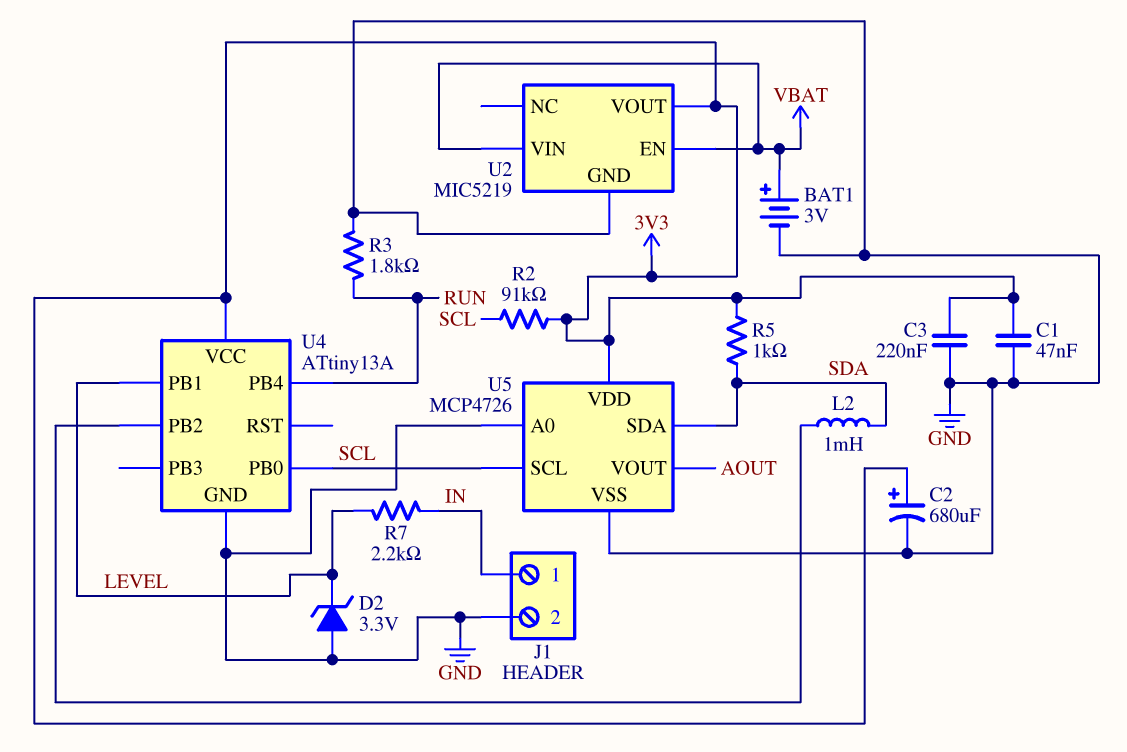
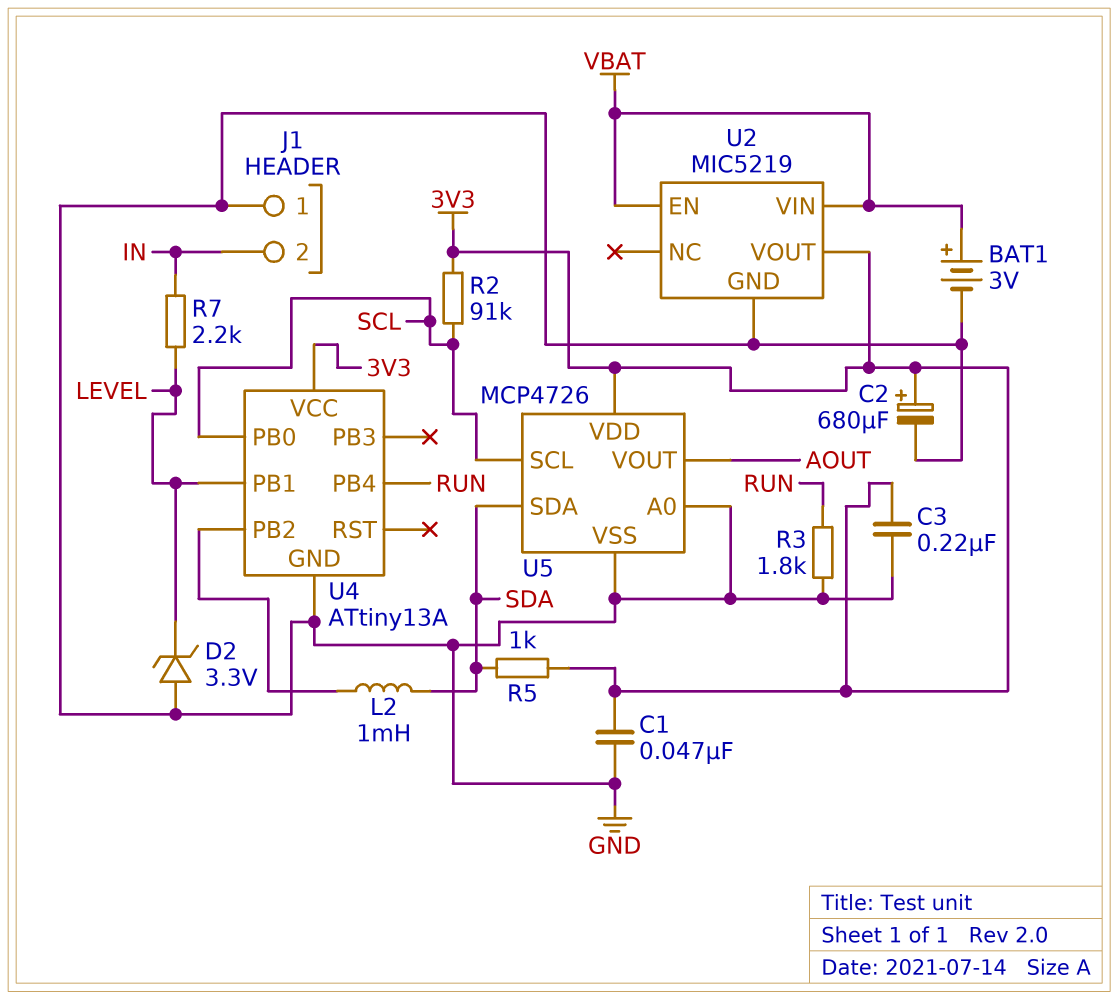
J1 pin 1: IN -> GND
J1 pin 2: GND -> IN

